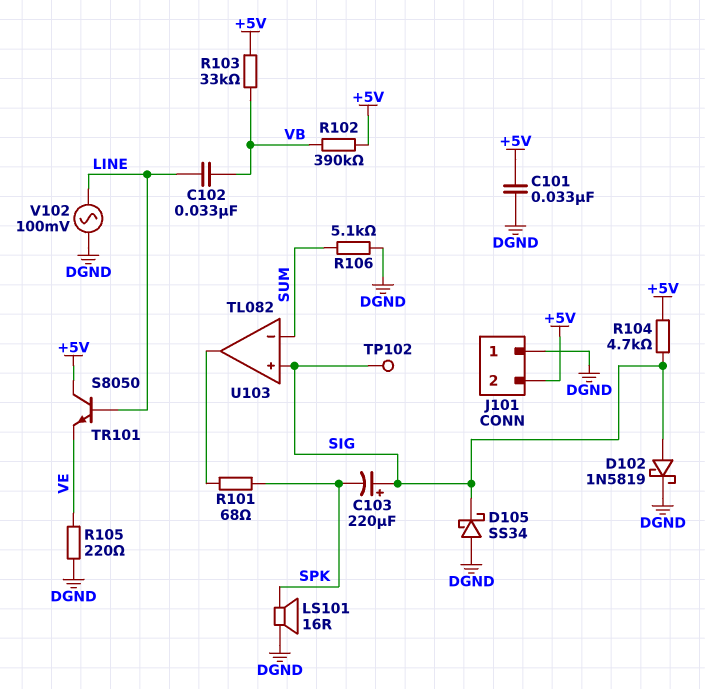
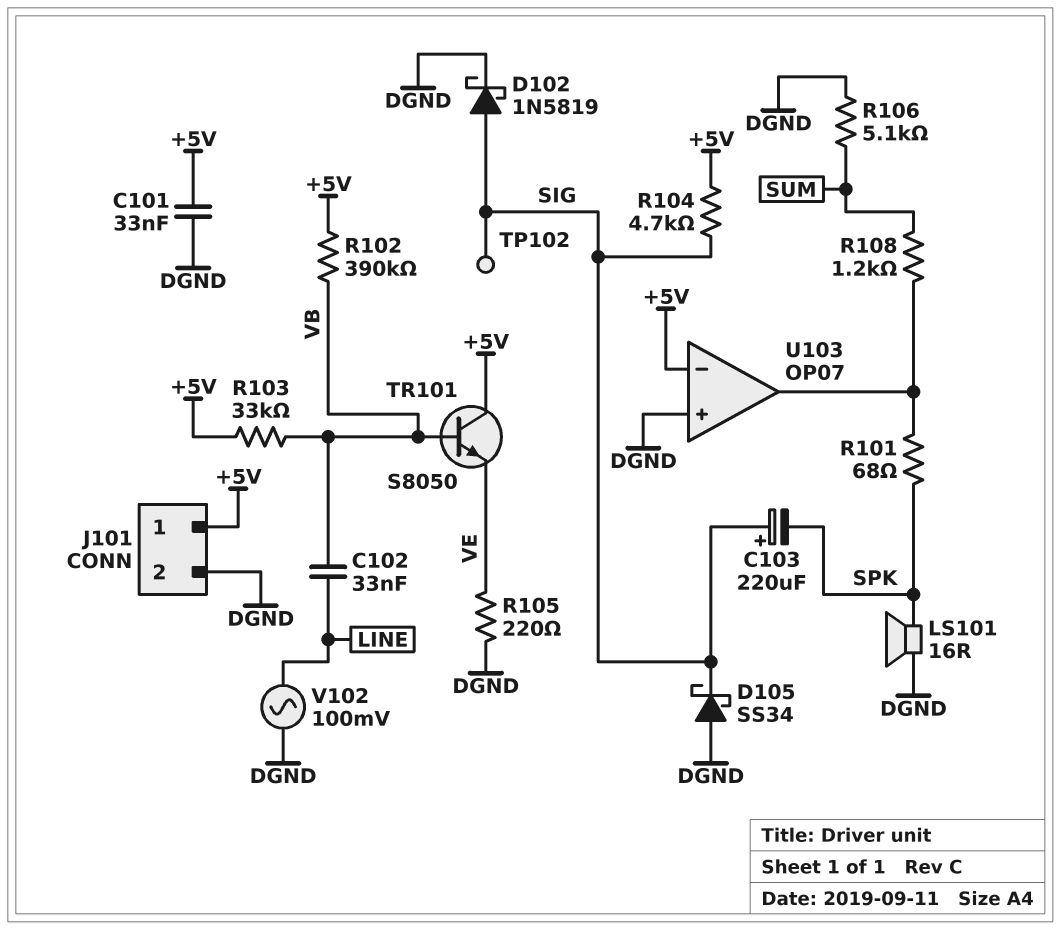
J101 pin 1: DGND -> +5V
J101 pin 2: +5V -> DGND
R108: none -> 1.2k (SUM, U103/out)
TR101: NPN S8050 (B LINE, C +5V, E VE) -> NPN S8050 (B VB, C +5V, E VE)
U103: TL082 -> OP07
U103 pin in+: SIG -> DGND
U103 pin in-: SUM -> +5V

